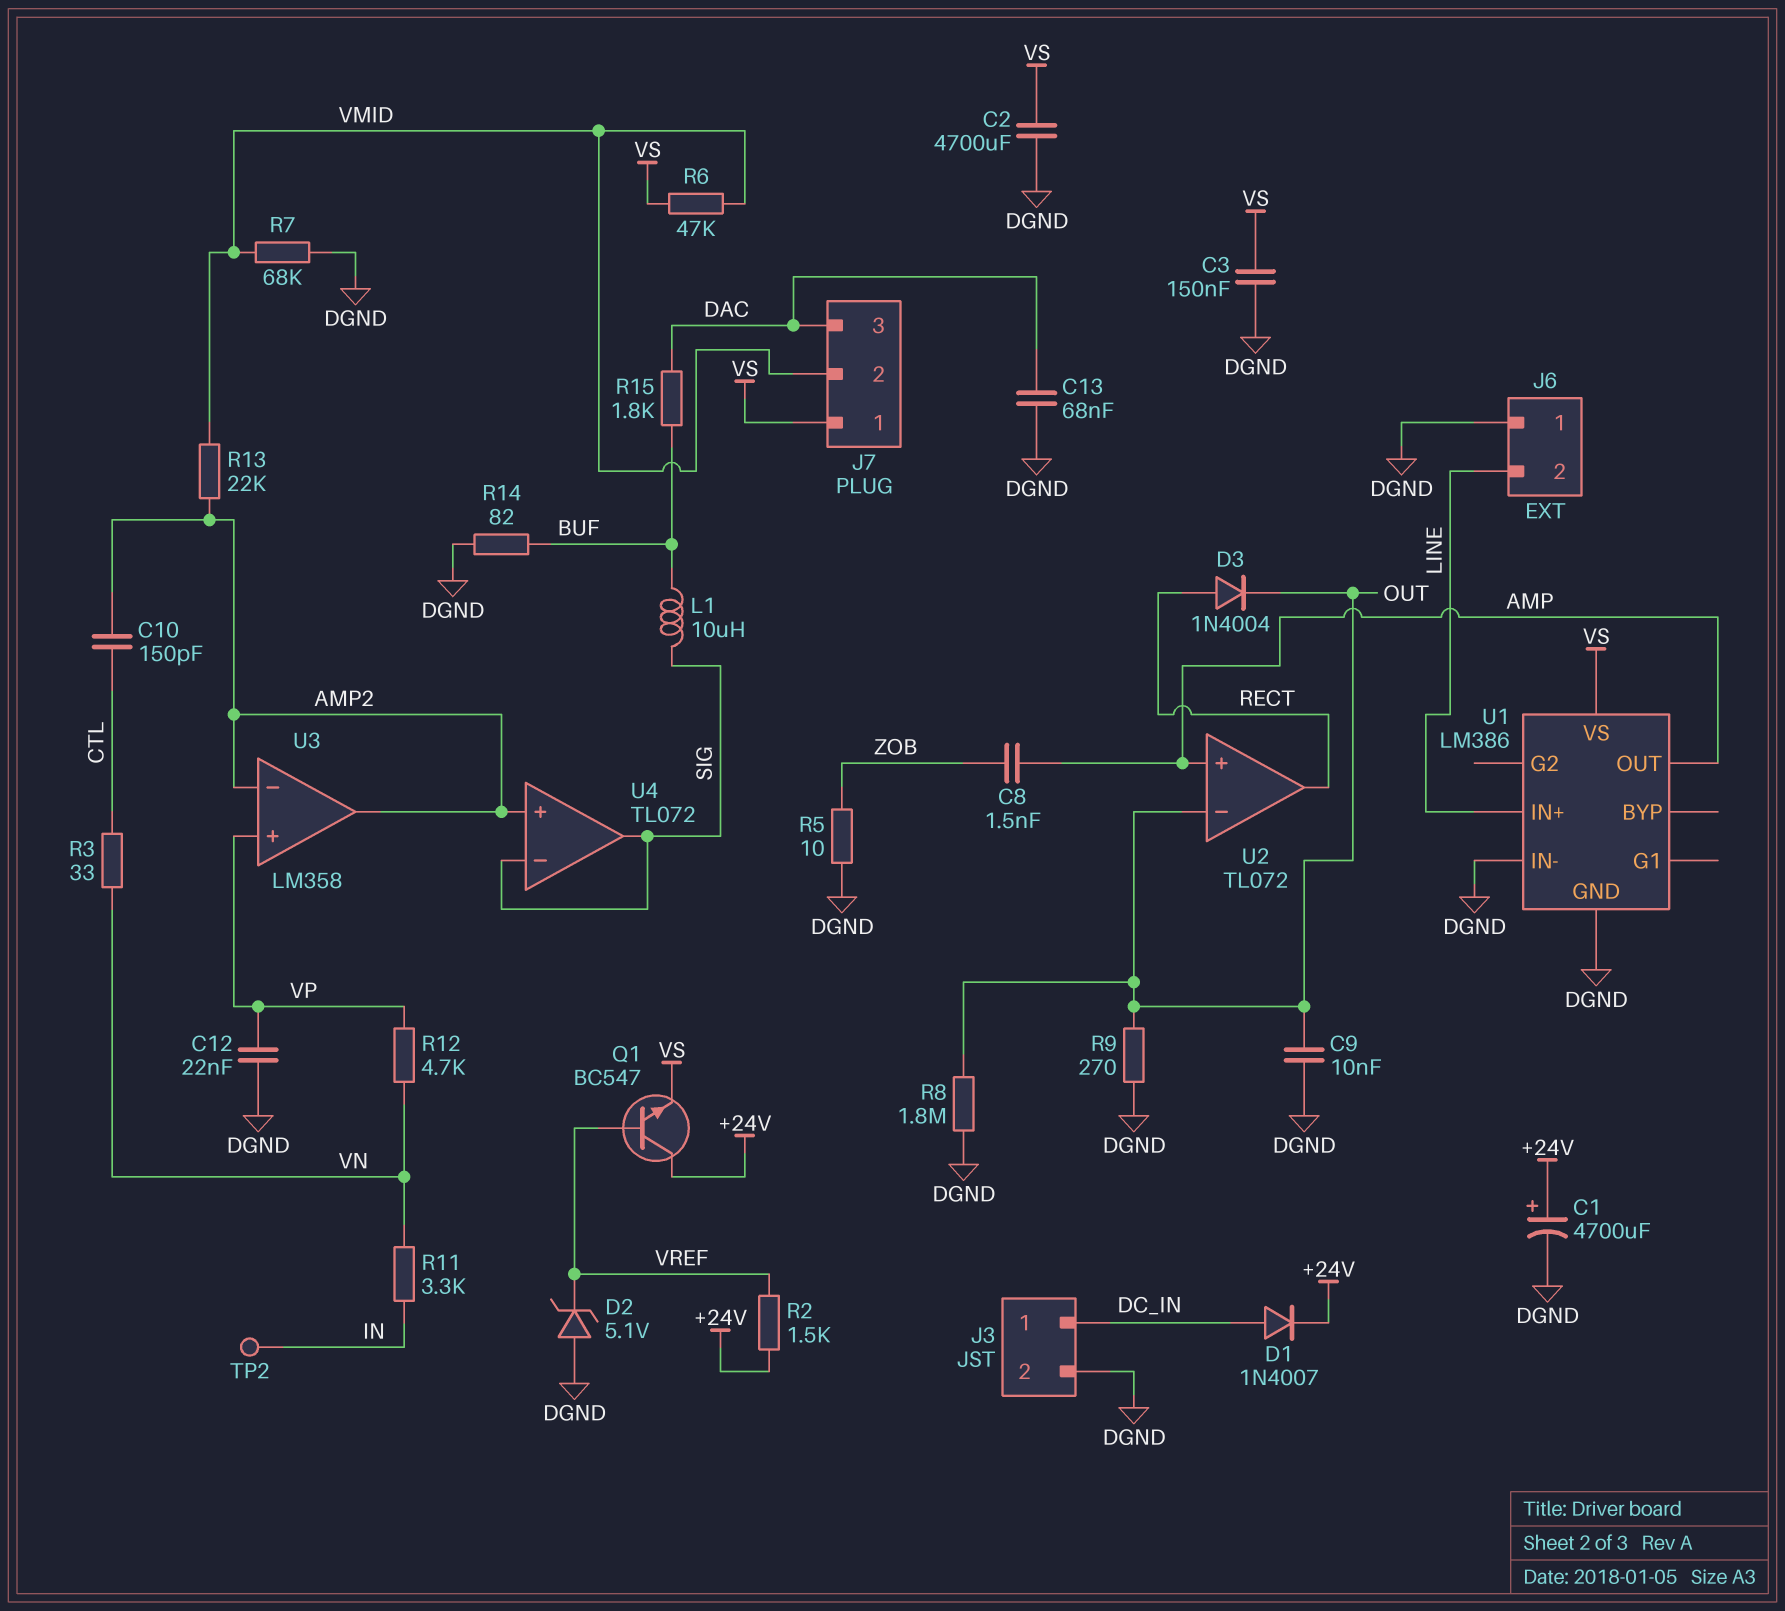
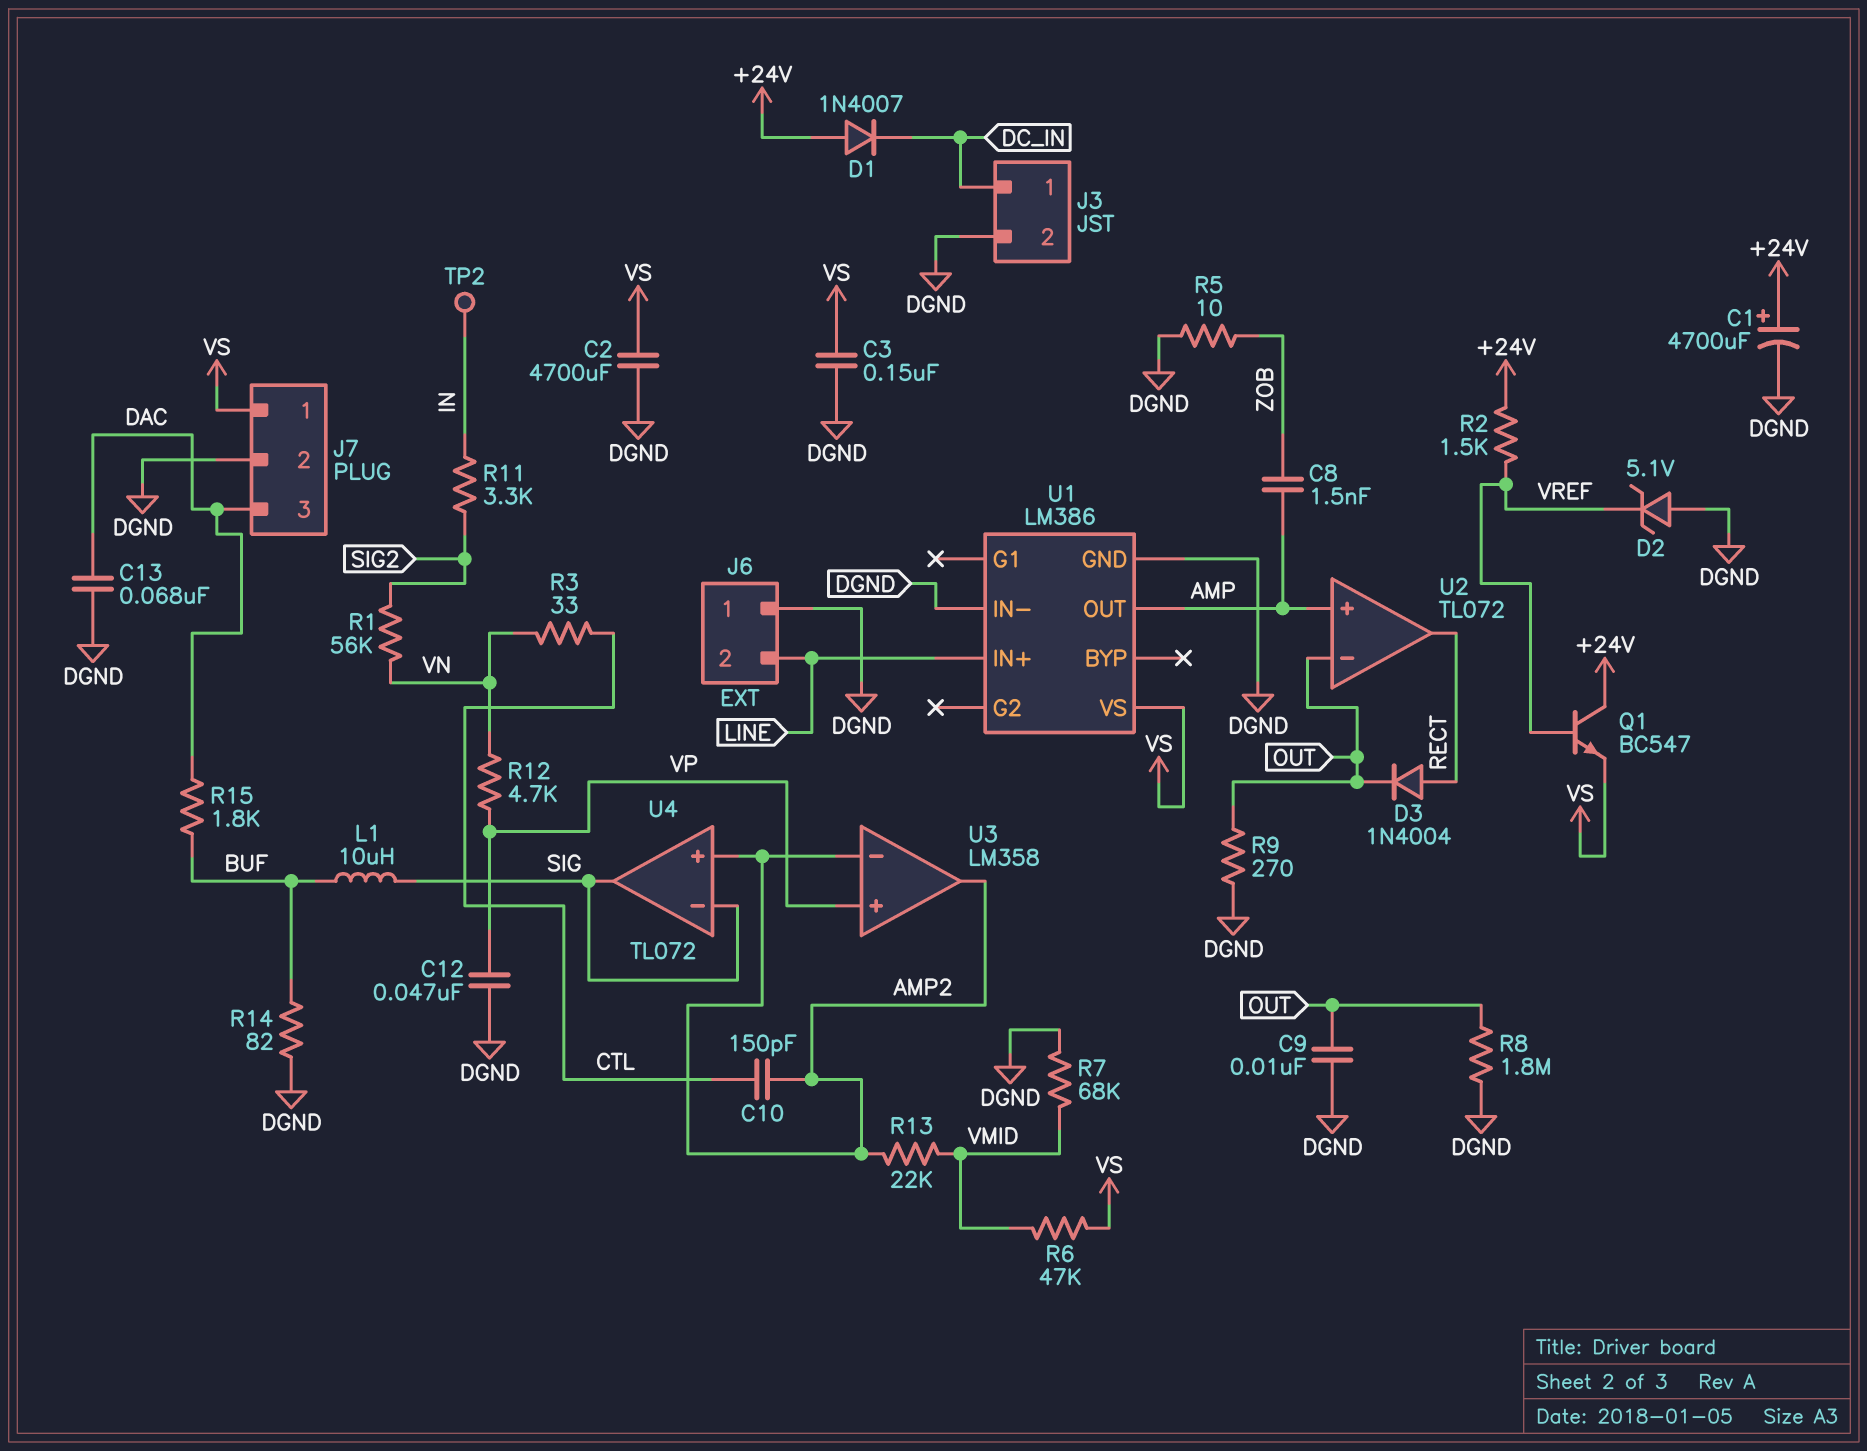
C12: 22nF (DGND, VP) -> 47nF (DGND, VP)
D1: diode 1N4007 (A DC_IN, K +24V) -> diode 1N4007 (A +24V, K DC_IN)
J7 pin 2: VMID -> DGND
R1: none -> 56k (SIG2, VN)
R11: 3.3k (IN, VN) -> 3.3k (IN, SIG2)

